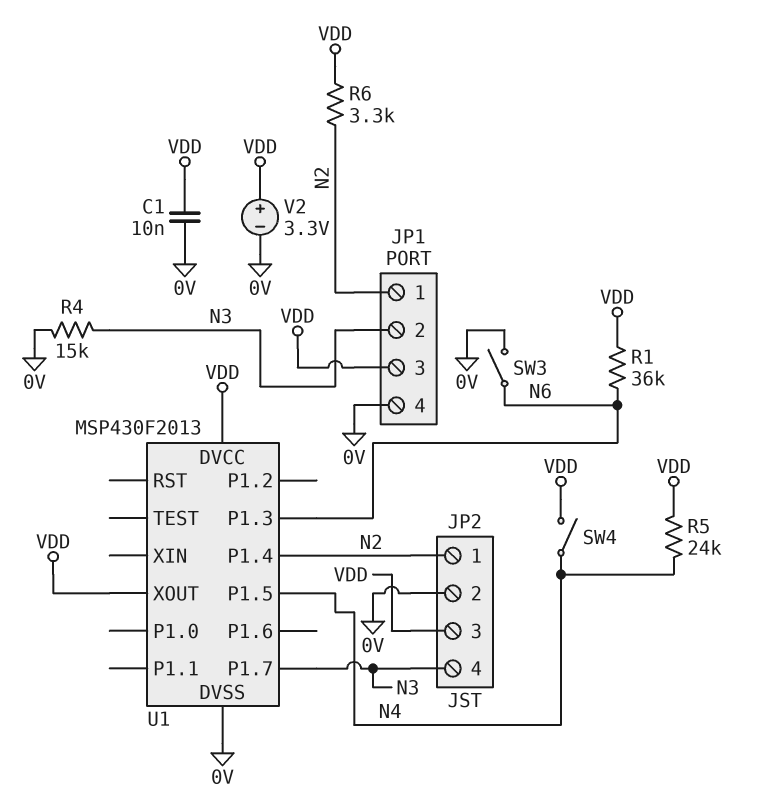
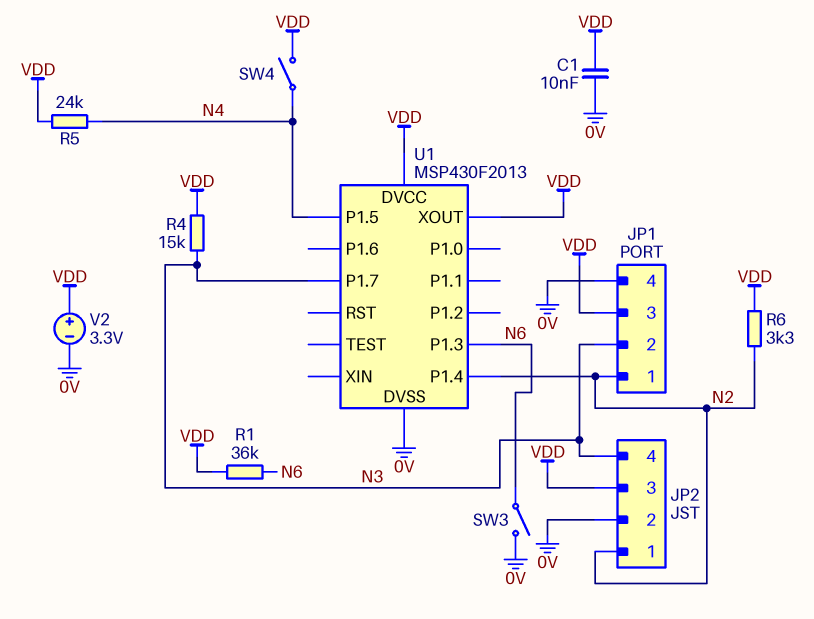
R4: 15k (0V, N3) -> 15k (N3, VDD)

